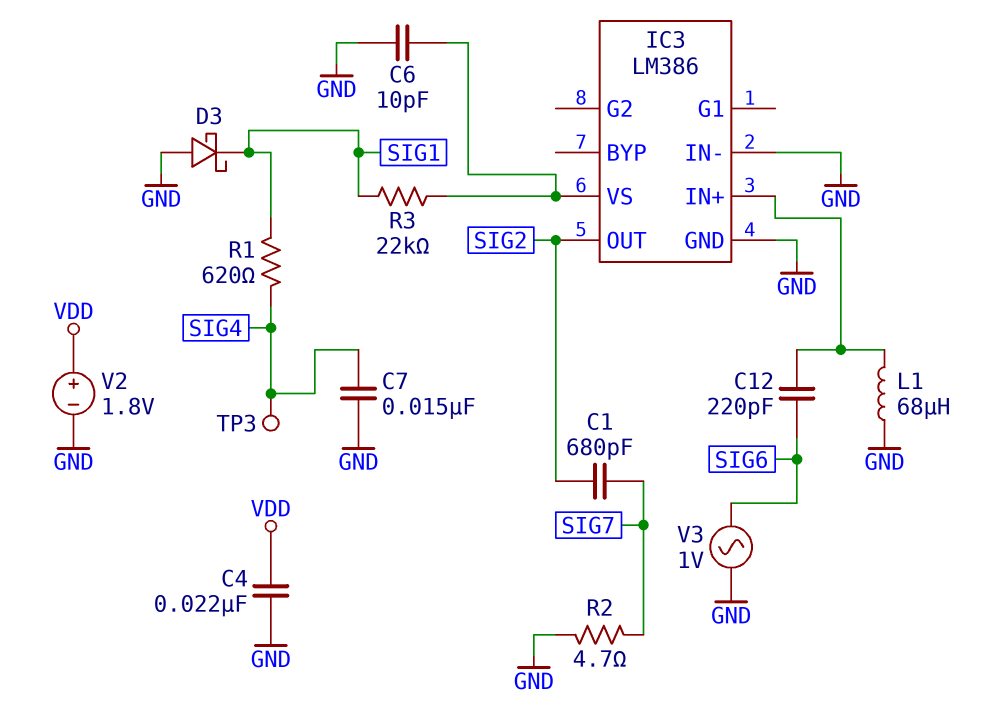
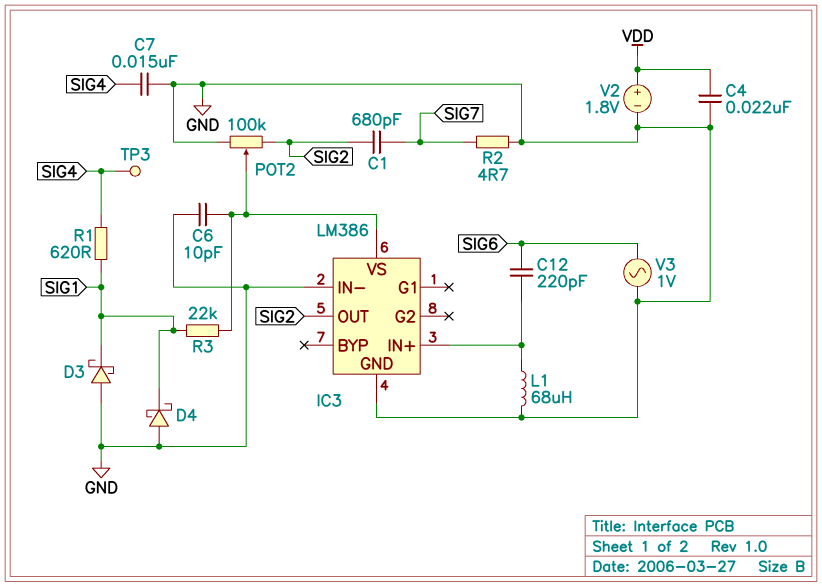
D4: none -> schottky (A GND, K SIG1)
POT2: none -> 100k (GND, SIG2, wiper IC3/VS)

